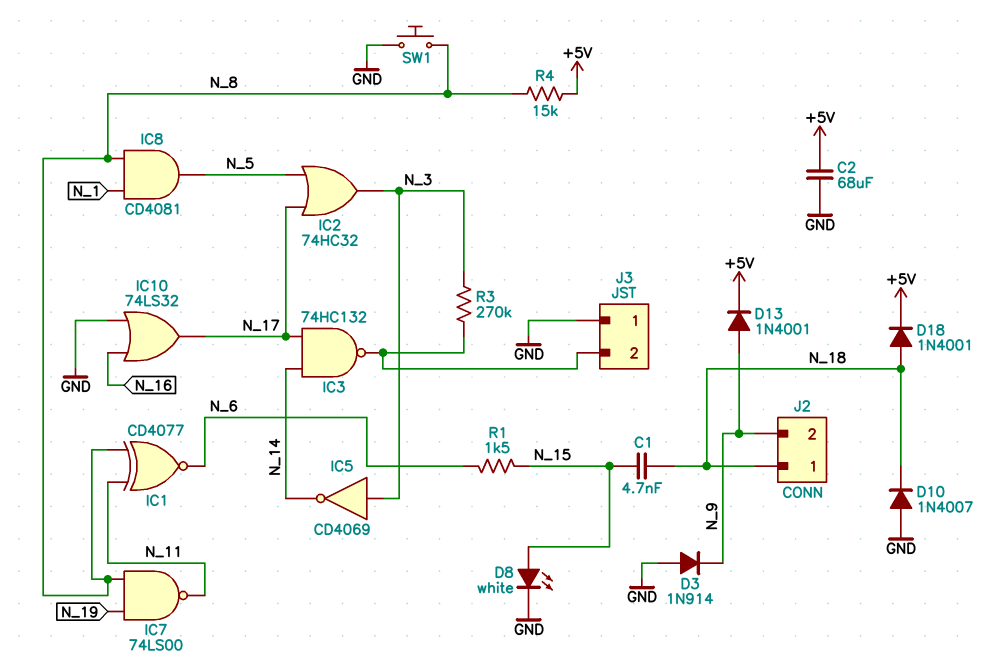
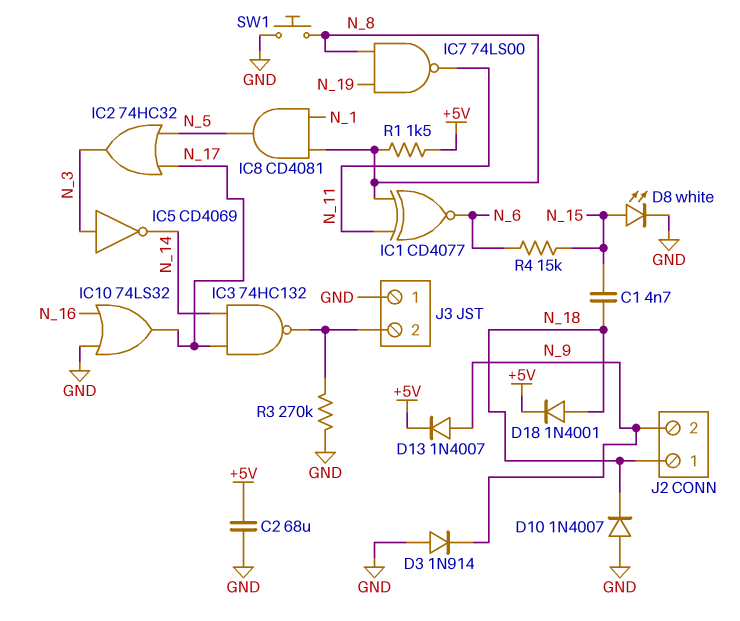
D13: diode 1N4001 (A N_9, K +5V) -> diode 1N4007 (A N_9, K +5V)
R1: 1.5k (N_6, N_15) -> 1.5k (+5V, N_8)
R3: 270k (J3/2, N_3) -> 270k (GND, J3/2)
R4: 15k (+5V, N_8) -> 15k (N_6, N_15)

